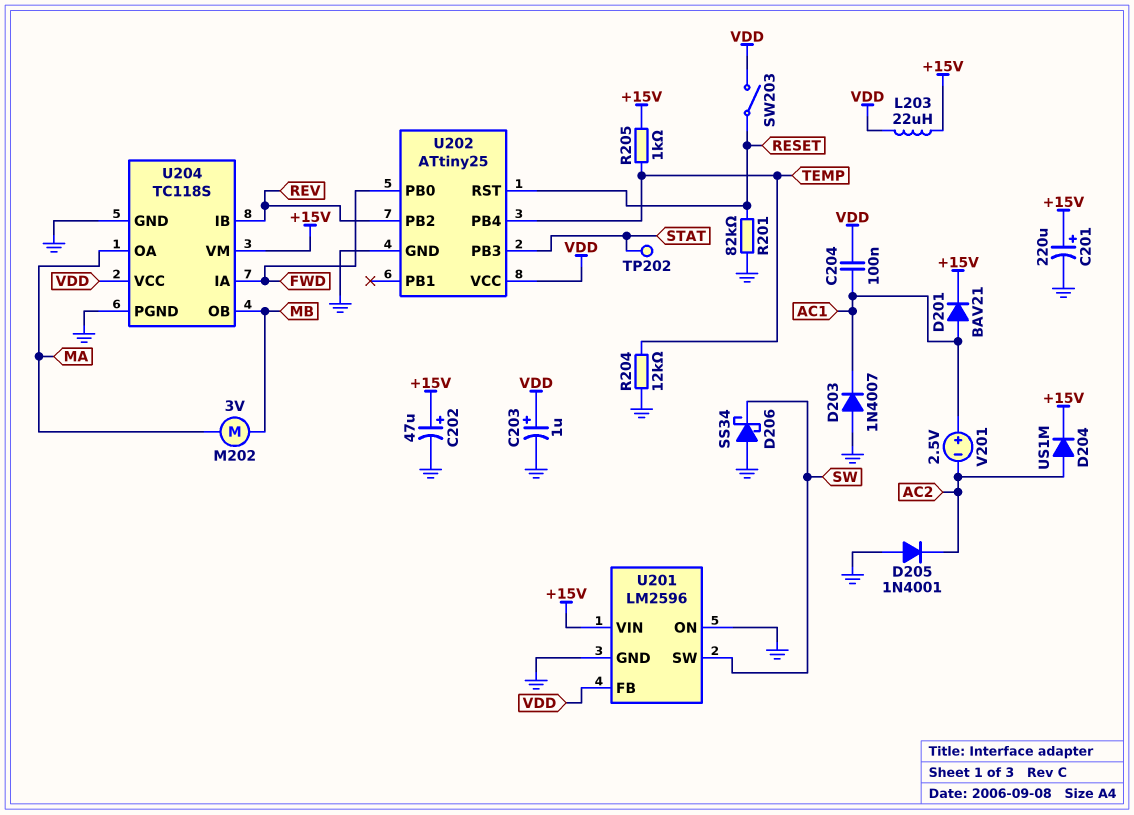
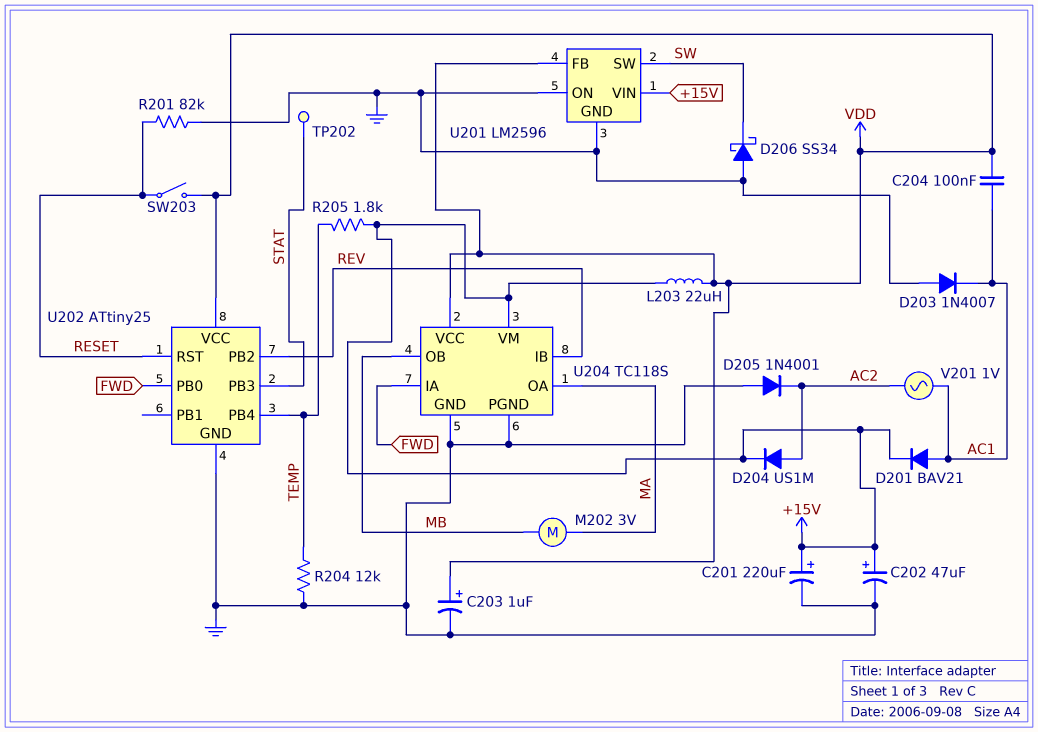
R205: 1k (+15V, TEMP) -> 1.8k (+15V, TEMP)
V201: 2.5V (plus AC1, minus AC2) -> AC 1V (AC1, AC2)

